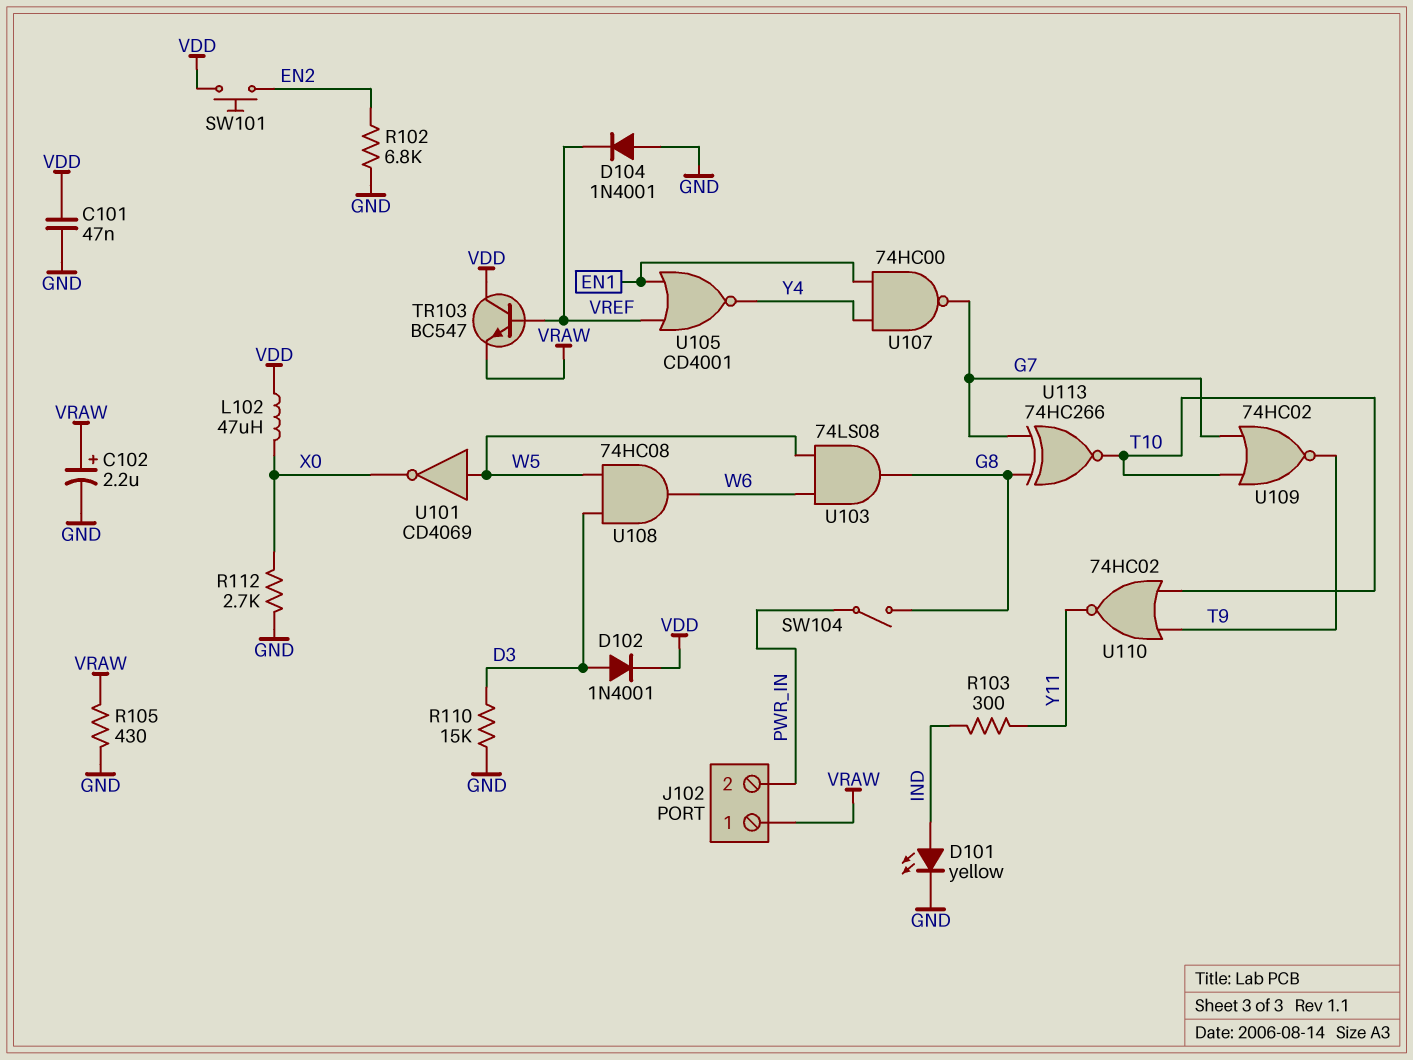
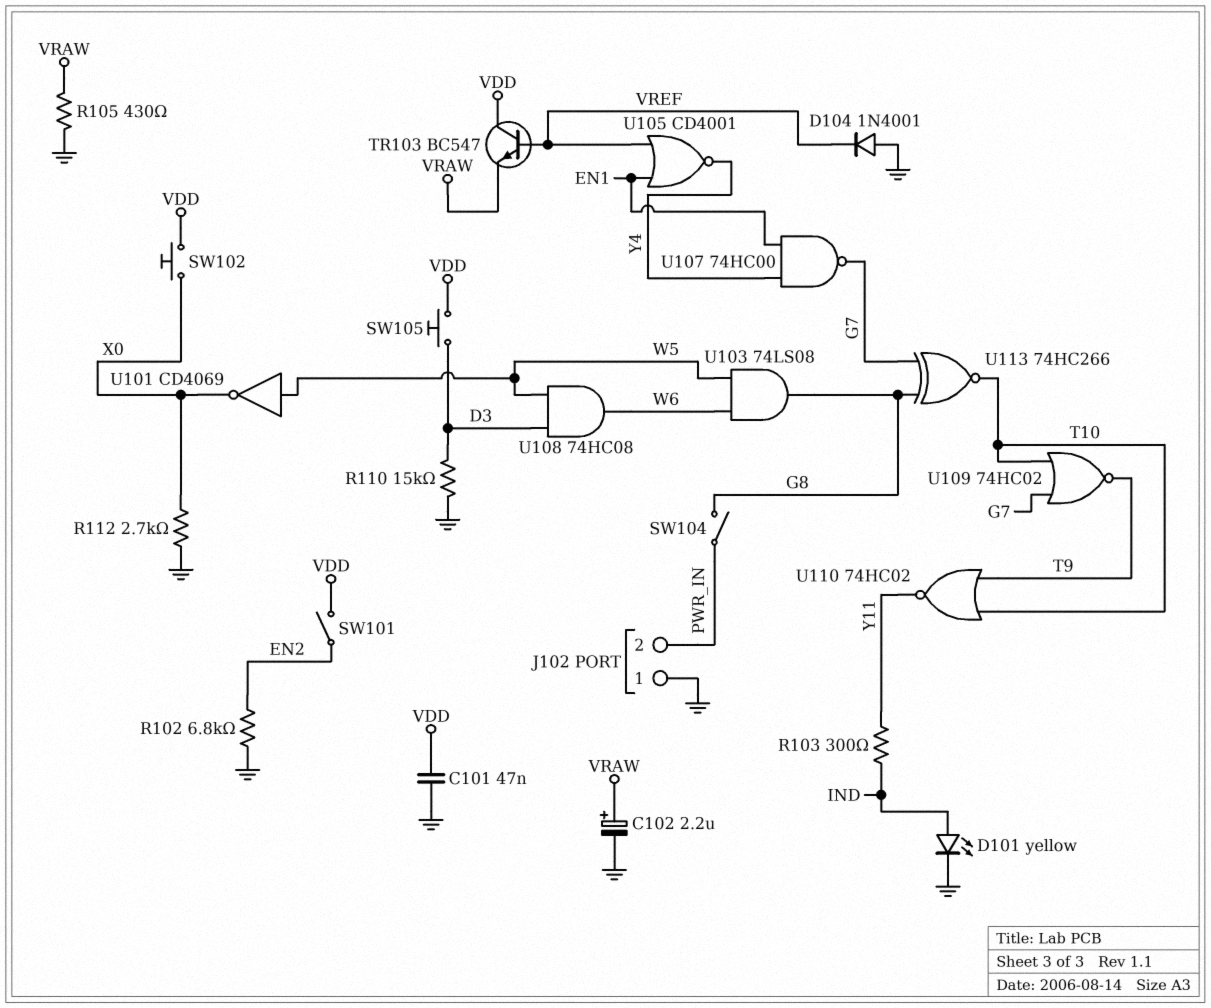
D102: diode 1N4001 (A D3, K VDD) -> none
J102 pin 1: VRAW -> GND
L102: 47uH (VDD, X0) -> none
SW101: button (EN2, VDD) -> switch (EN2, VDD)
SW102: none -> button (VDD, X0)
SW105: none -> button (D3, VDD)

